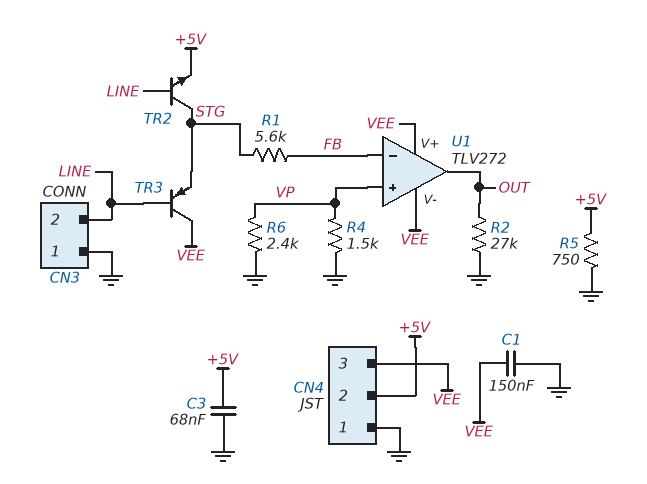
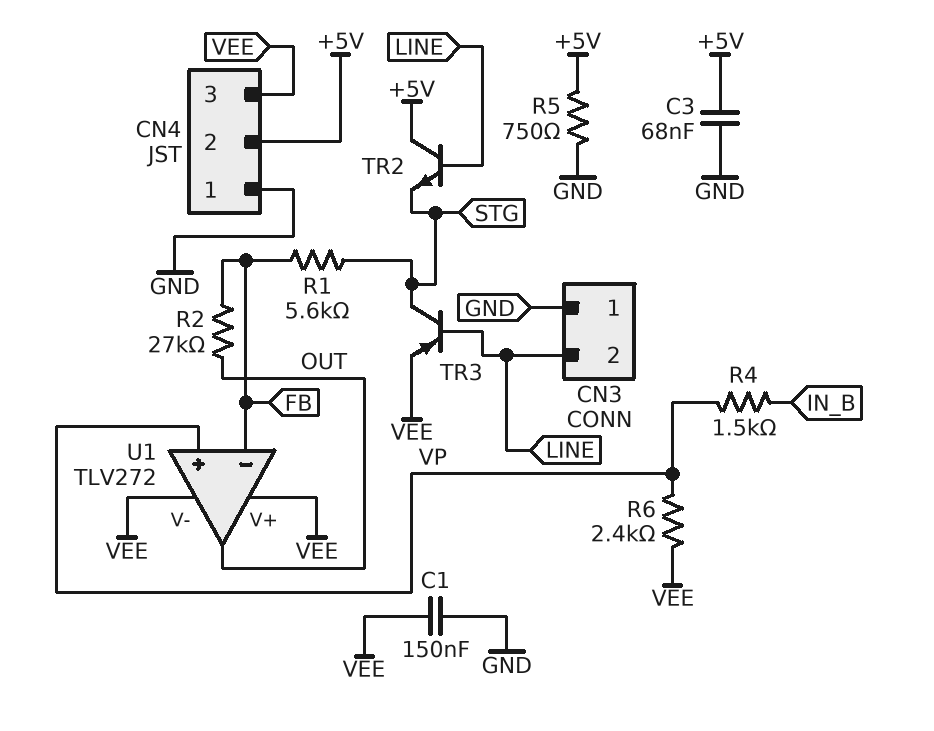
R2: 27k (GND, OUT) -> 27k (FB, OUT)
R4: 1.5k (GND, VP) -> 1.5k (IN_B, VP)
R6: 2.4k (GND, VP) -> 2.4k (VEE, VP)
TR2: NPN (B LINE, C STG, E +5V) -> NPN (B LINE, C +5V, E STG)
TR3: PNP (B LINE, C VEE, E STG) -> PNP (B LINE, C STG, E VEE)

